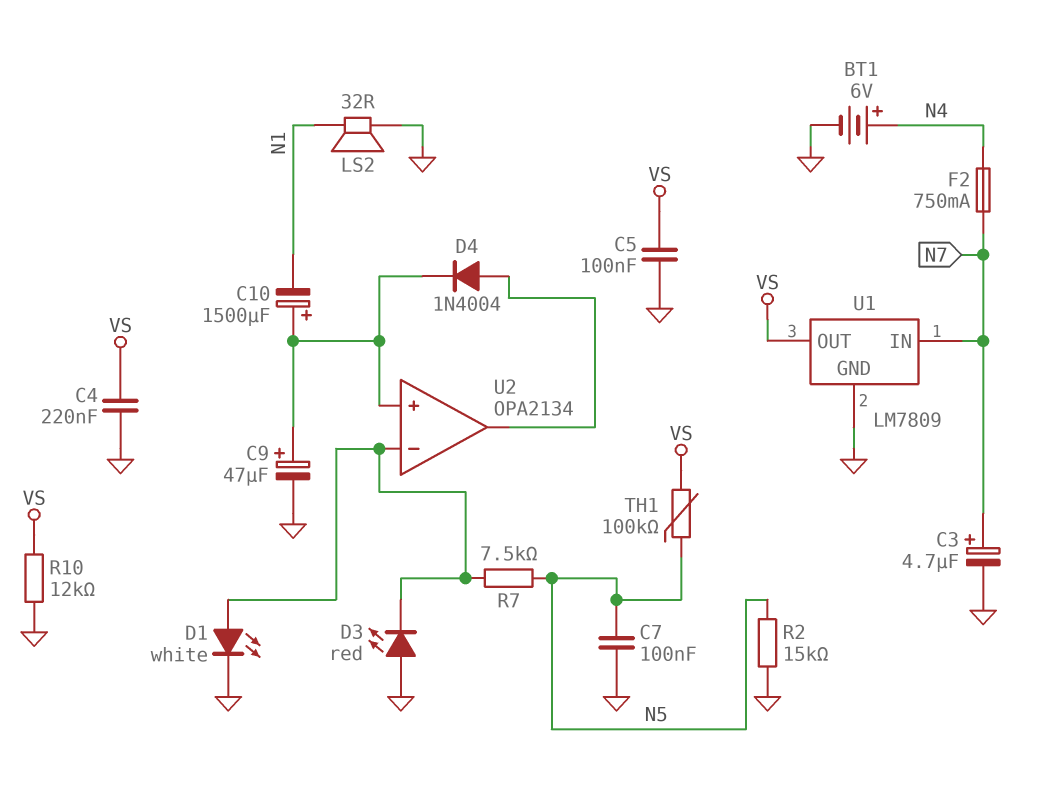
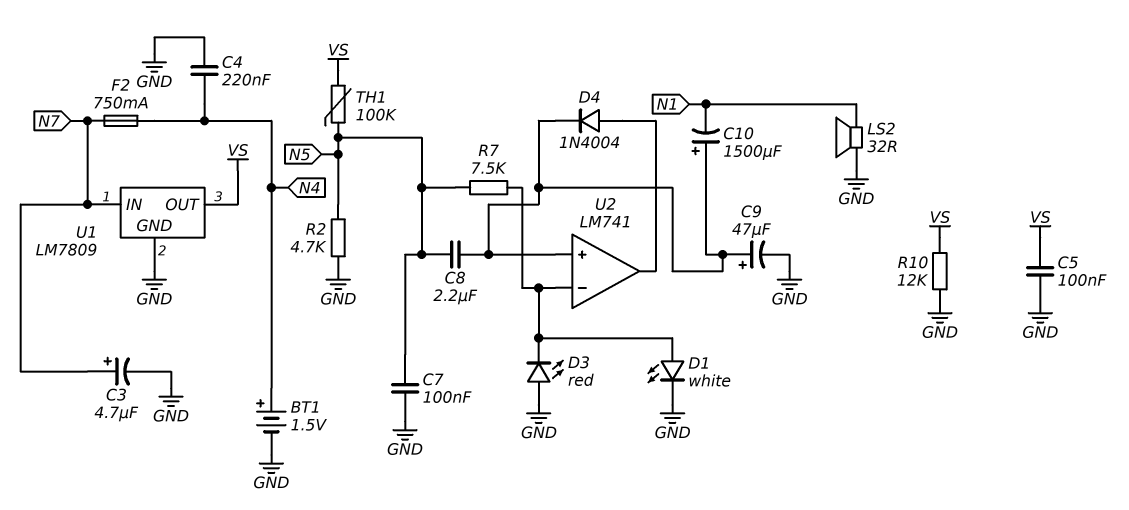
BT1: 6V (plus N4, minus GND) -> 1.5V (plus N4, minus GND)
C4: 220nF (GND, VS) -> 220nF (GND, N4)
C8: none -> 2.2uF (N5, U2/in+)
R2: 15k (GND, N5) -> 4.7k (GND, N5)
U2: OPA2134 -> LM741

